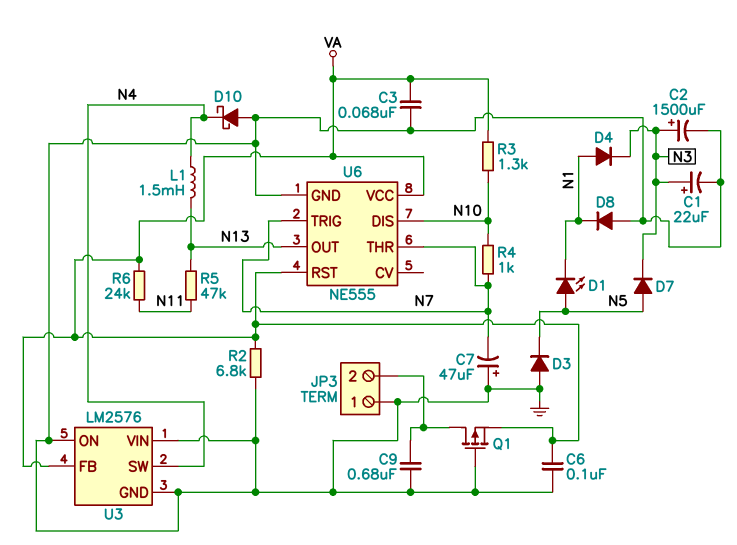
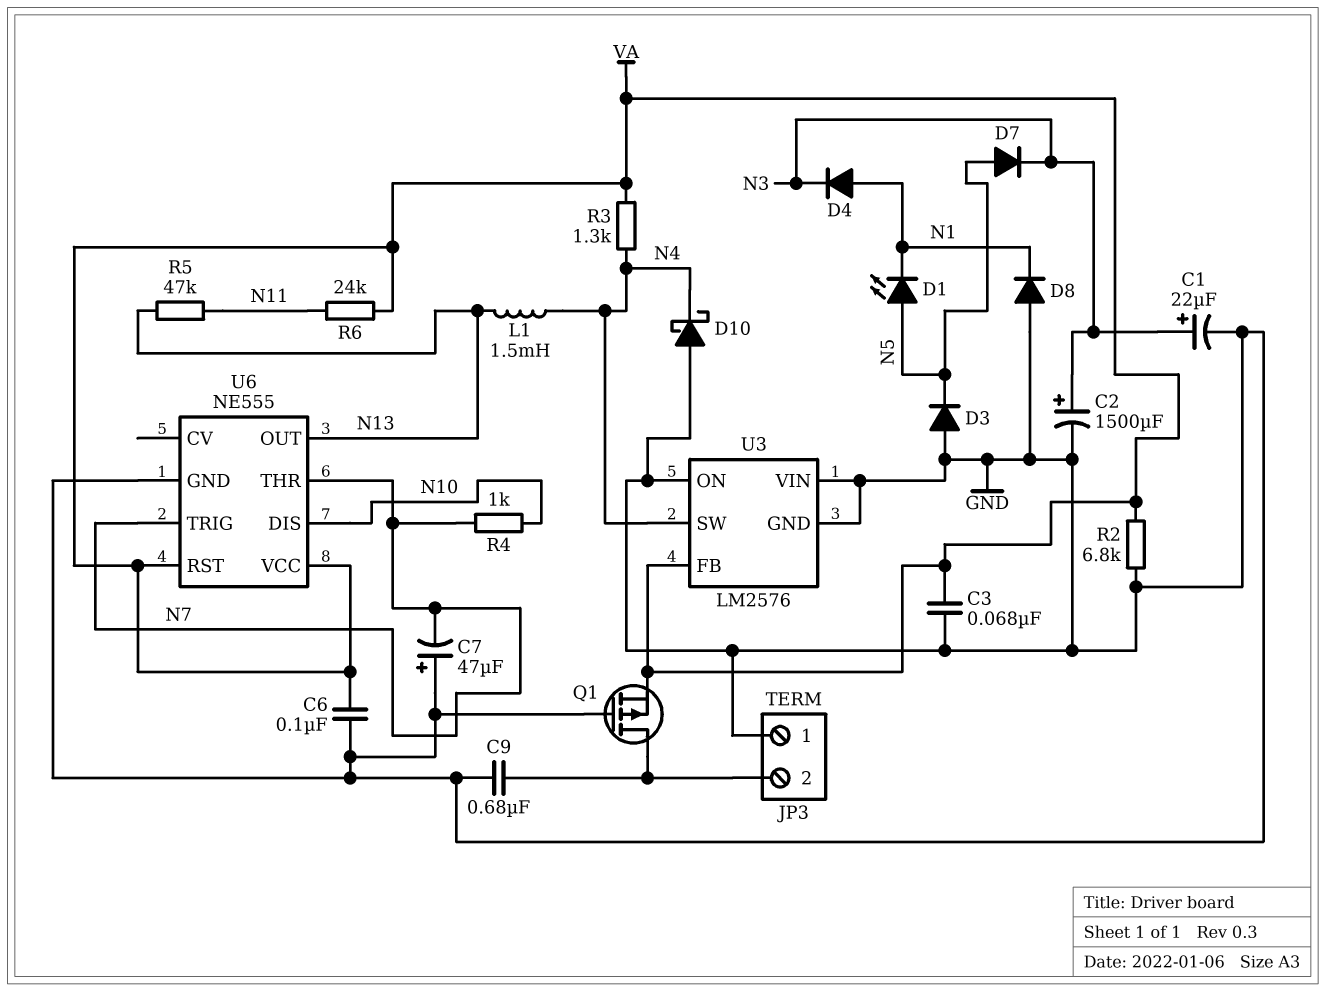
R3: 1.3k (N10, VA) -> 1.3k (N4, VA)

